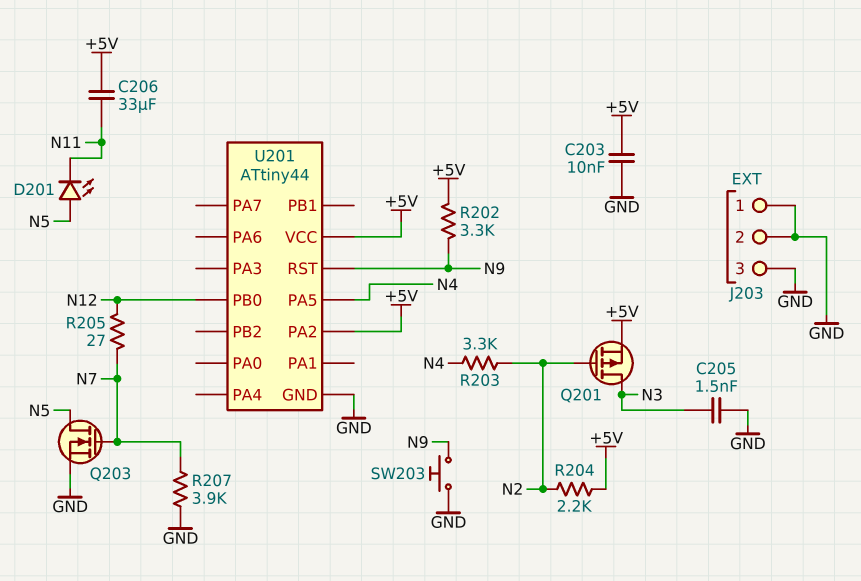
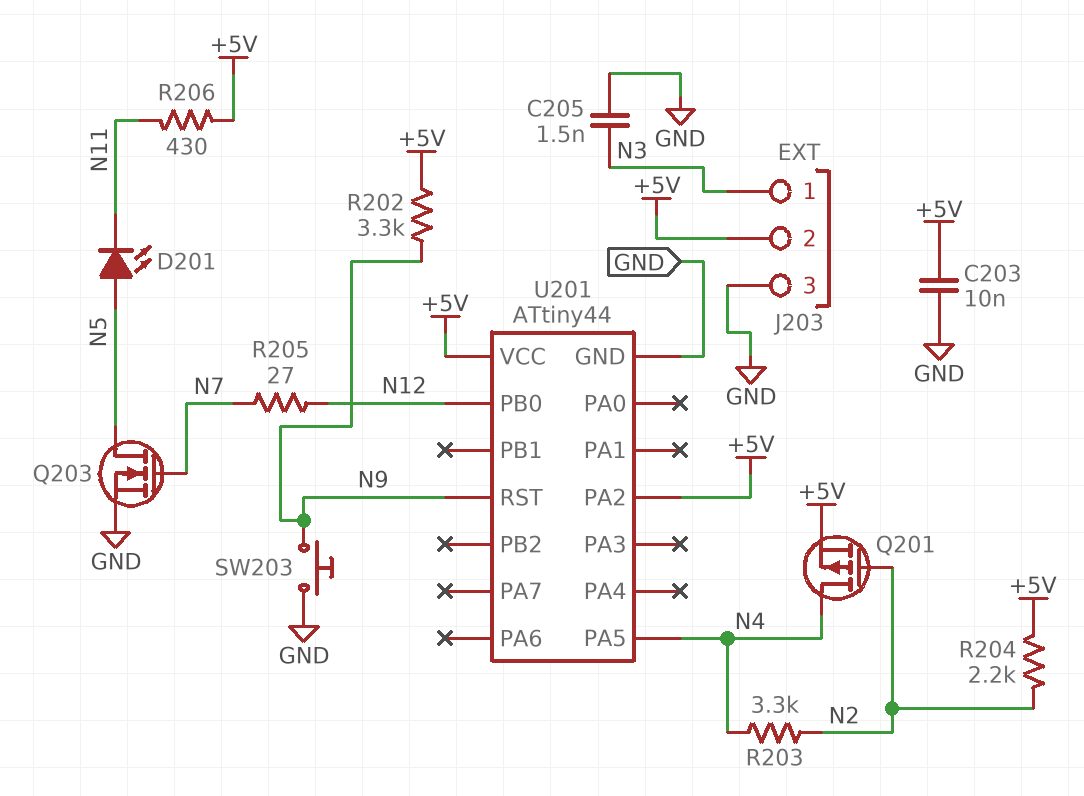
C206: 33uF (+5V, N11) -> none
J203 pin 1: GND -> N3
J203 pin 2: GND -> +5V
Q201: PMOS (G N2, D N3, S +5V) -> PMOS (G N2, D N4, S +5V)
R206: none -> 430 (+5V, N11)
R207: 3.9k (GND, N7) -> none

